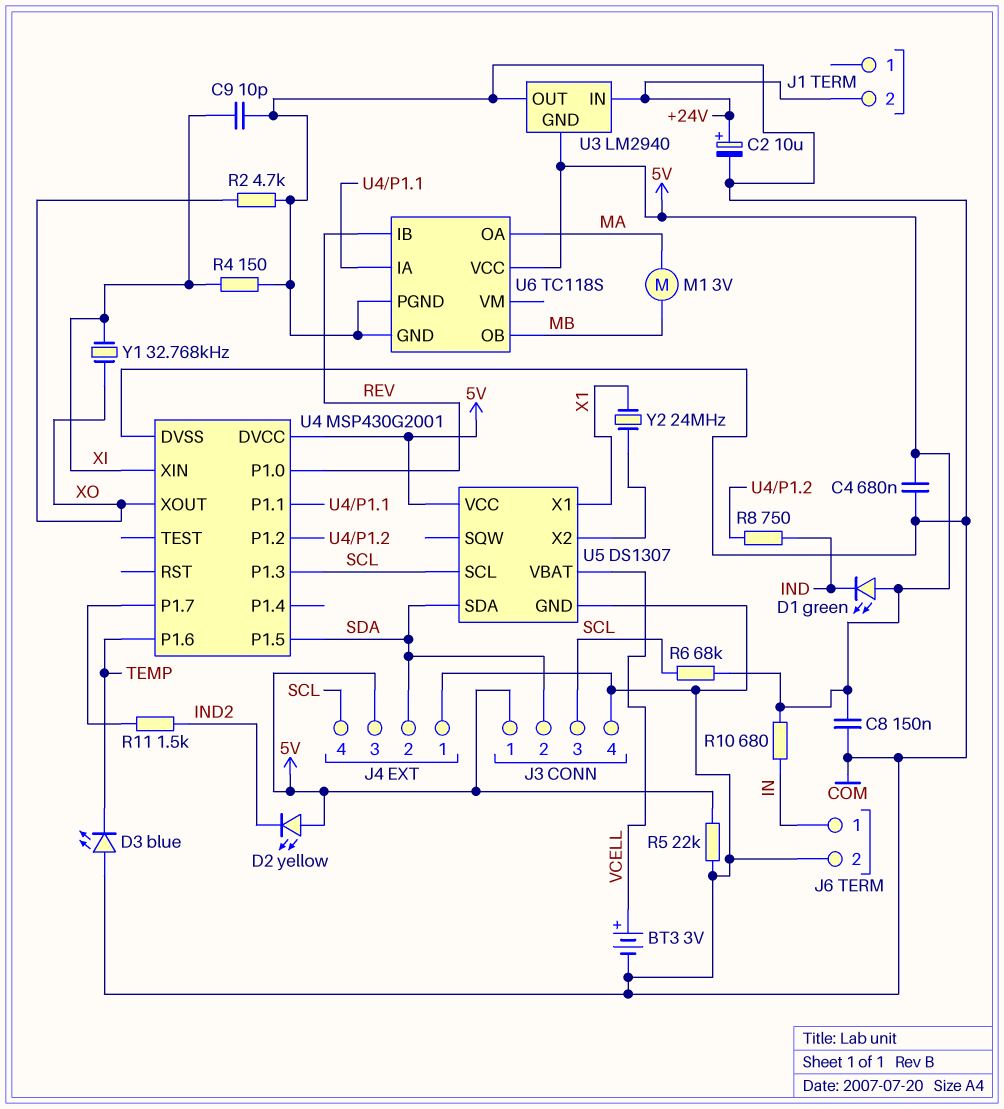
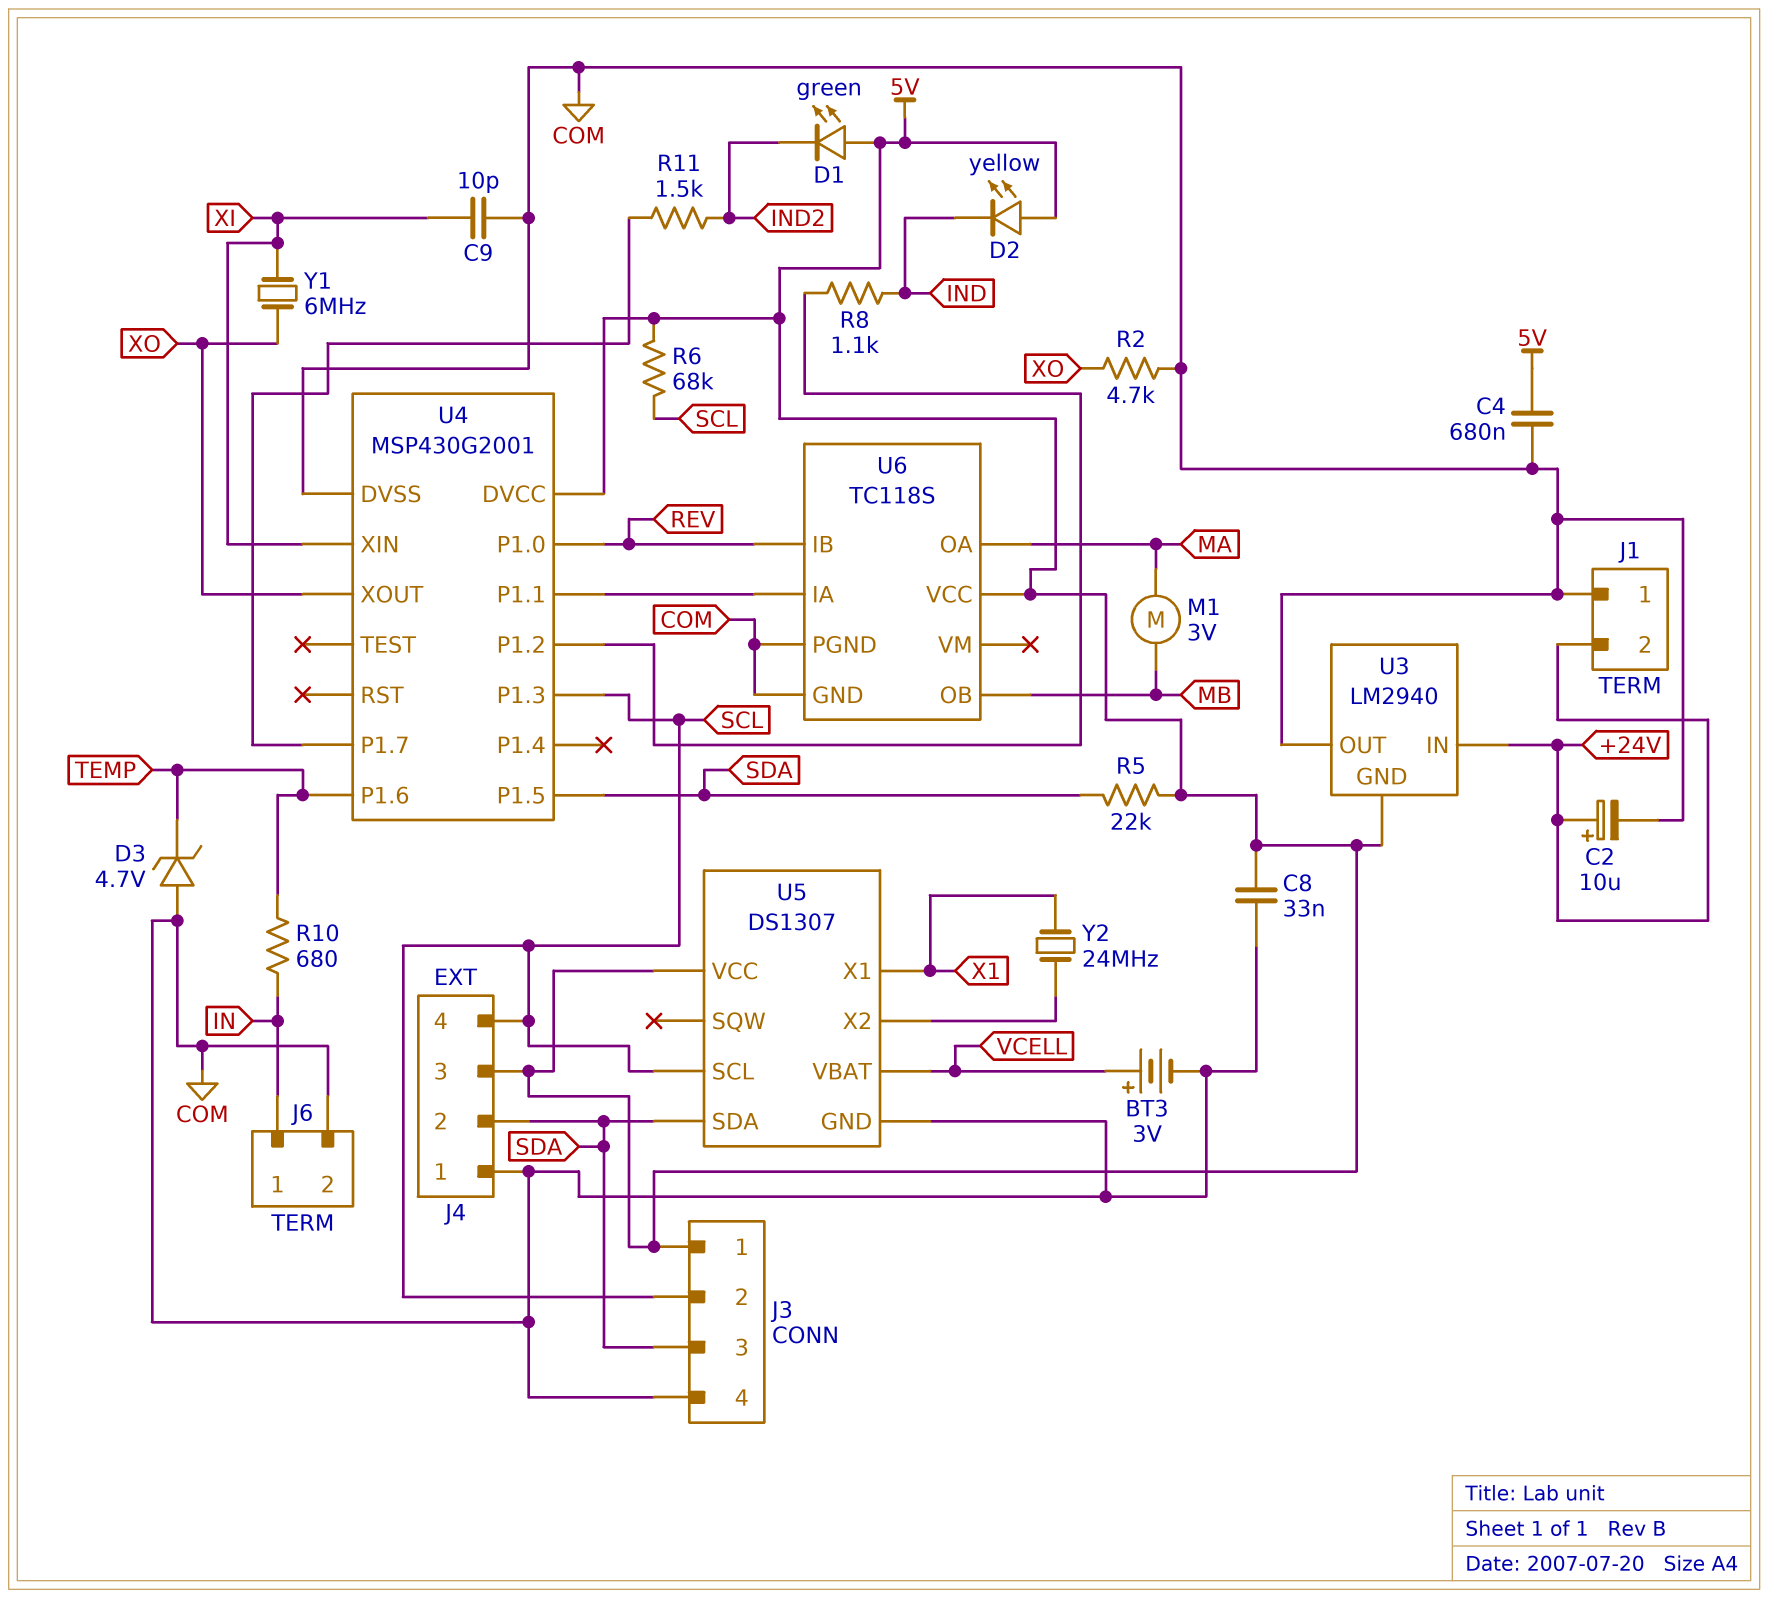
C8: 150nF (5V, COM) -> 33nF (5V, COM)
D1: LED green (A 5V, K IND) -> LED green (A 5V, K IND2)
D2: LED yellow (A 5V, K IND2) -> LED yellow (A 5V, K IND)
D3: LED blue (A COM, K TEMP) -> zener 4.7V (A COM, K TEMP)
J1 pin 1: none -> COM
J3 pin 2: SDA -> SCL
J3 pin 3: SCL -> SDA
R4: 150 (COM, XI) -> none
R5: 22k (5V, COM) -> 22k (5V, SDA)
R8: 750 (IND, U4/P1.2) -> 1.1k (IND, U4/P1.2)
R10: 680 (5V, IN) -> 680 (IN, TEMP)
Y1: 32.768kHz (XI, XO) -> 6MHz (XI, XO)

